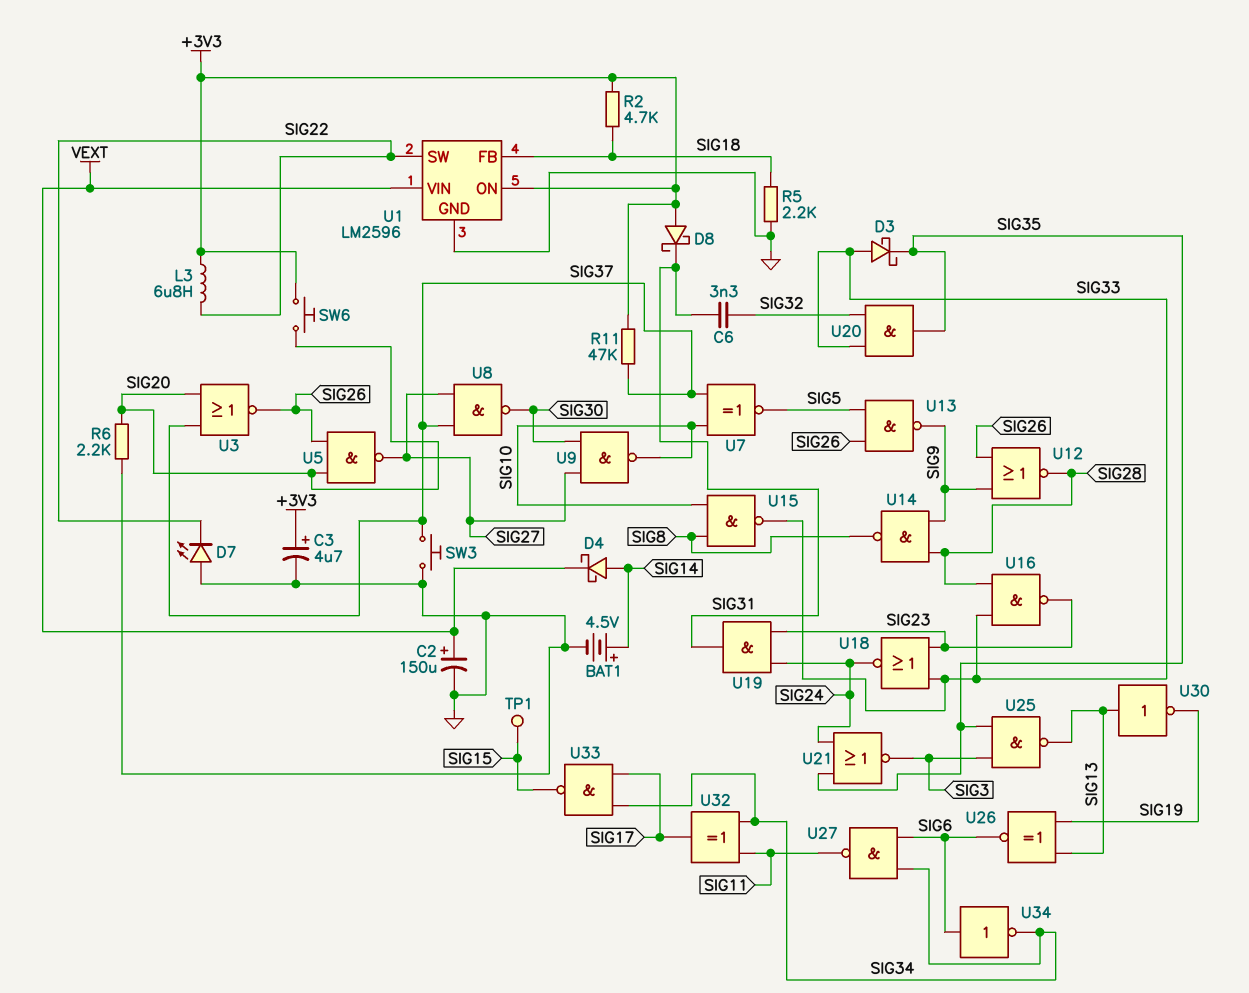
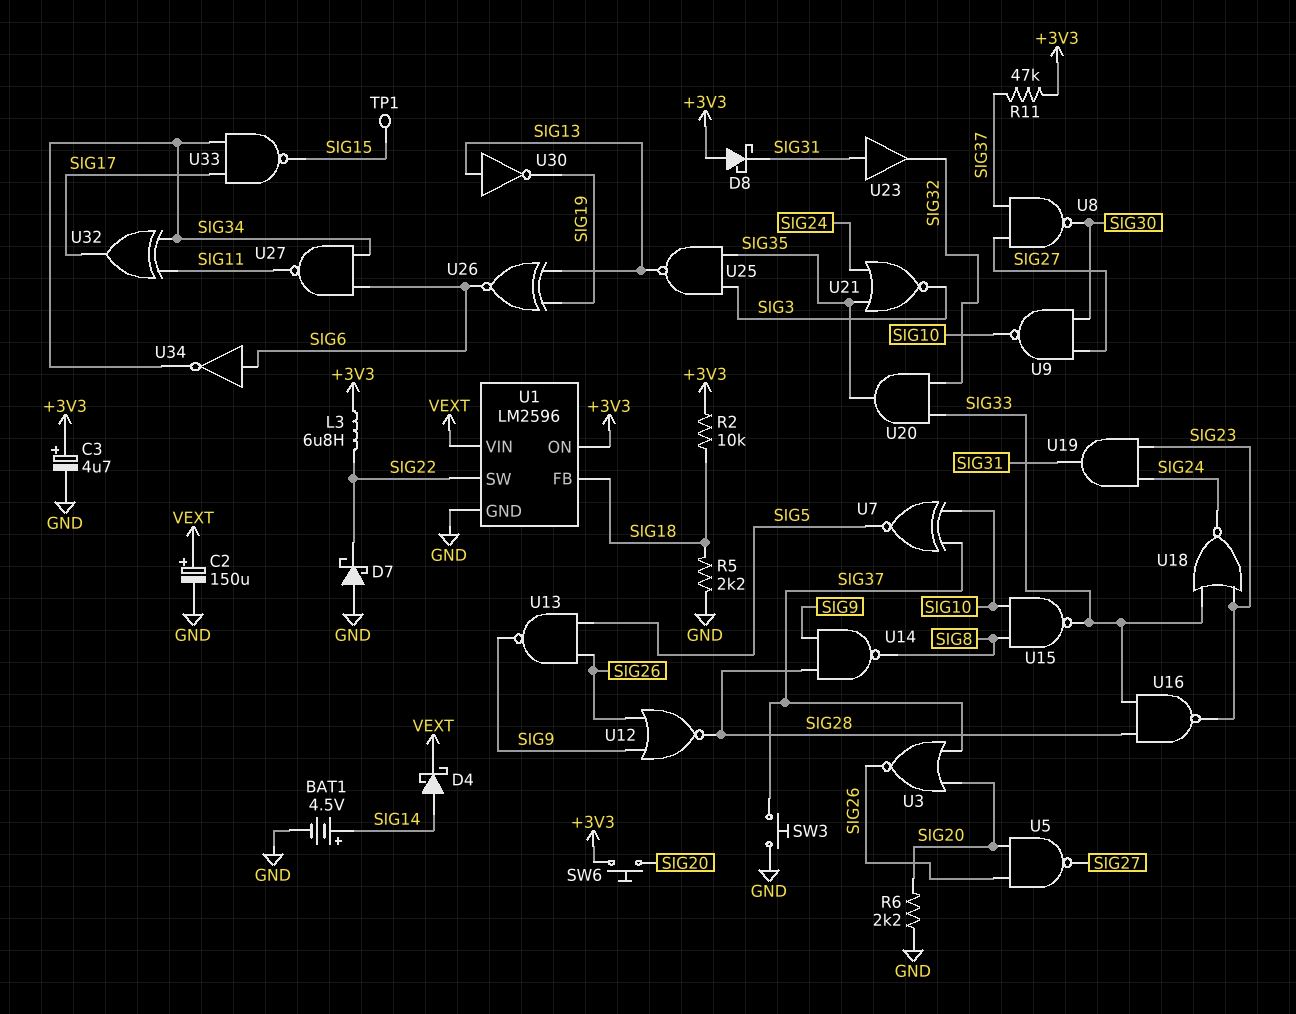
C6: 3.3nF (SIG31, SIG32) -> none
D3: schottky (A SIG33, K SIG35) -> none
D7: LED (A GND, K SIG22) -> schottky (A GND, K SIG22)
R2: 4.7k (+3V3, SIG18) -> 10k (+3V3, SIG18)
U23: none -> buffer (in SIG31, out SIG32)

